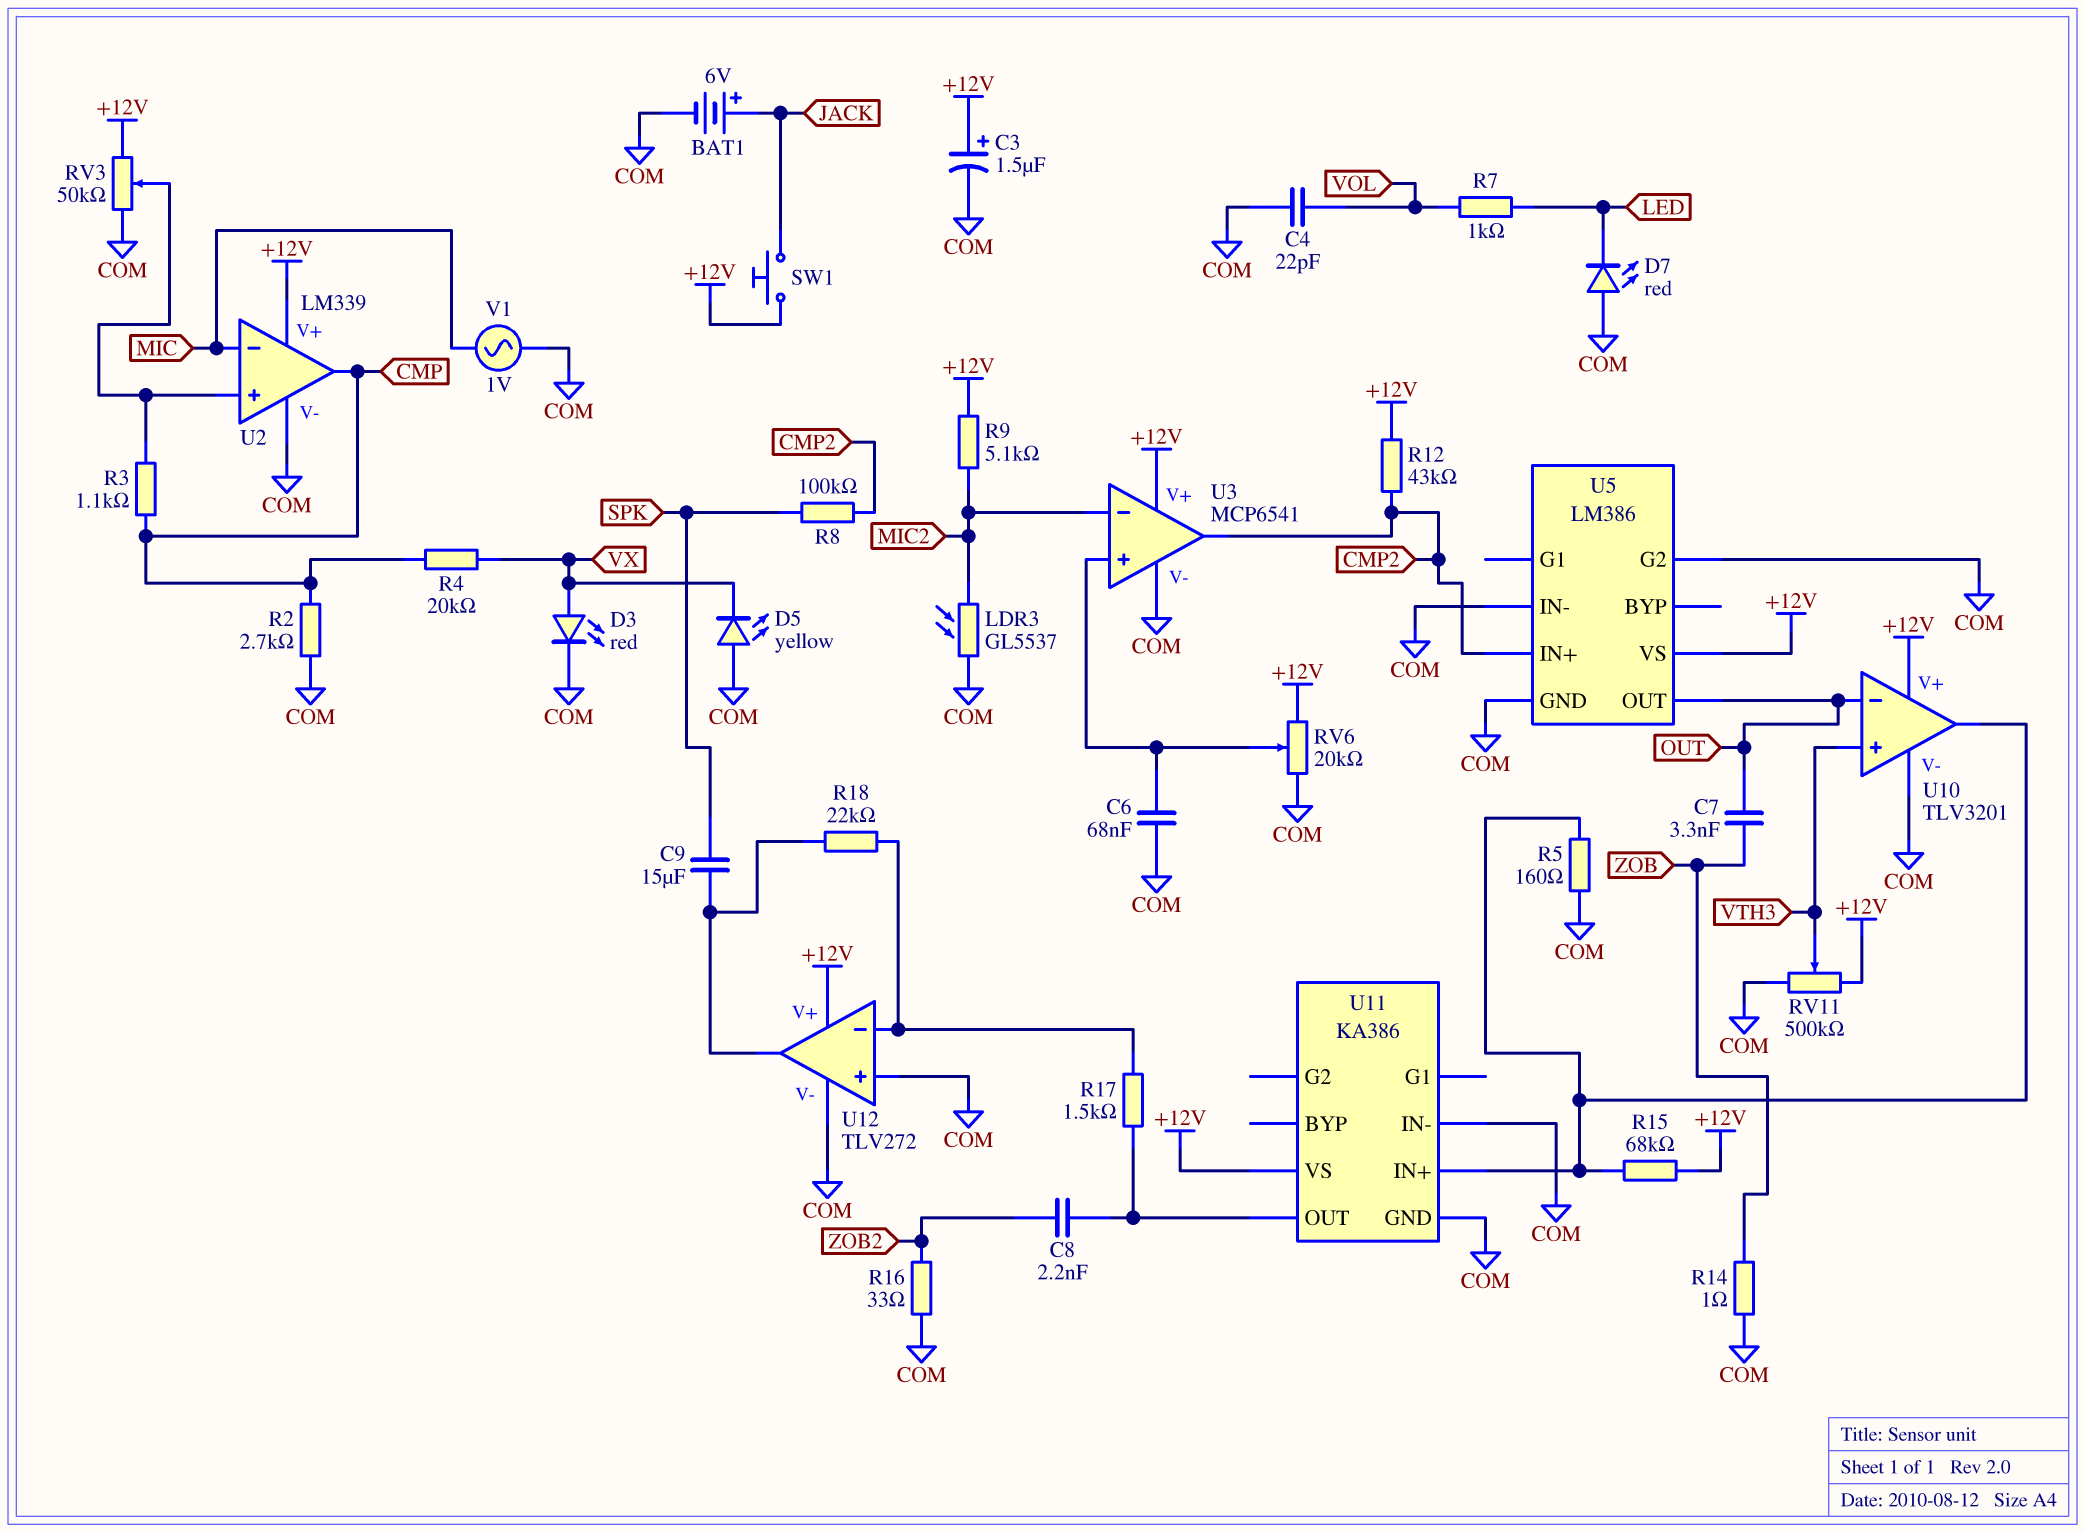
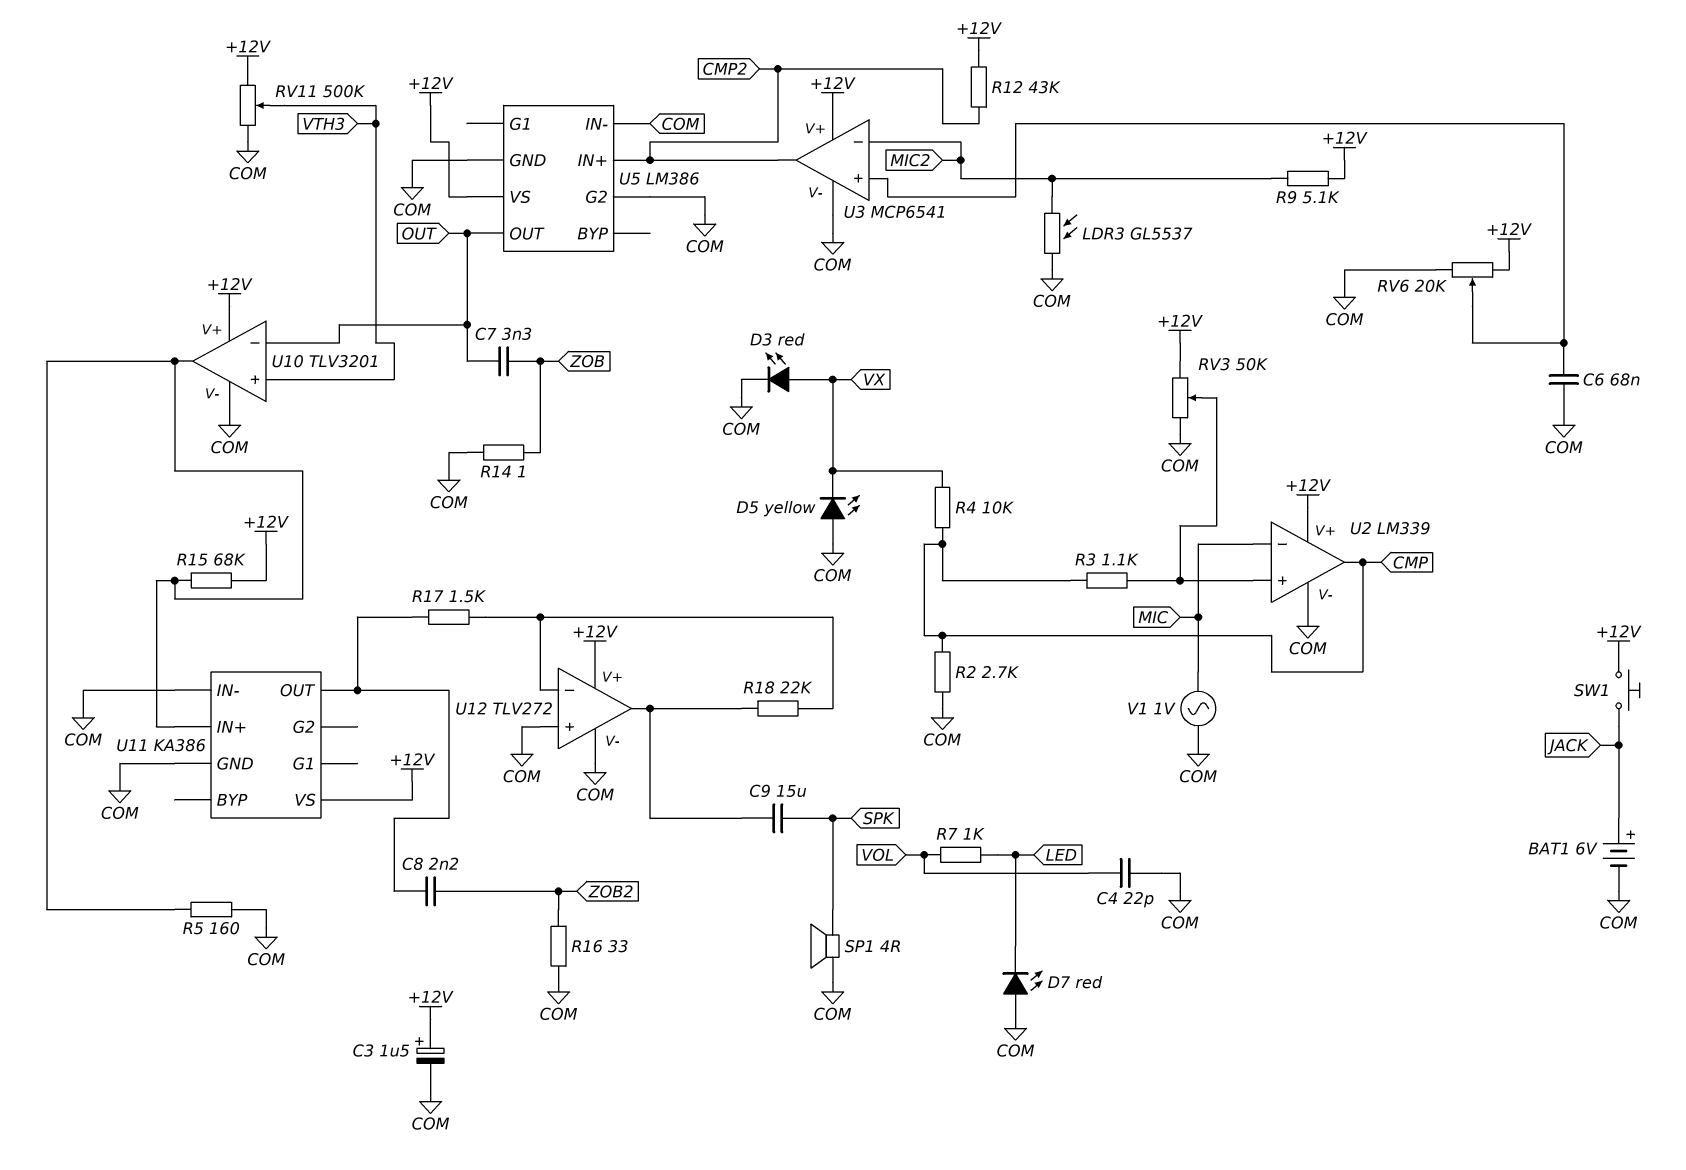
R4: 20k (CMP, VX) -> 10k (CMP, VX)
R8: 100k (CMP2, SPK) -> none
SP1: none -> speaker 4R (COM, SPK)

